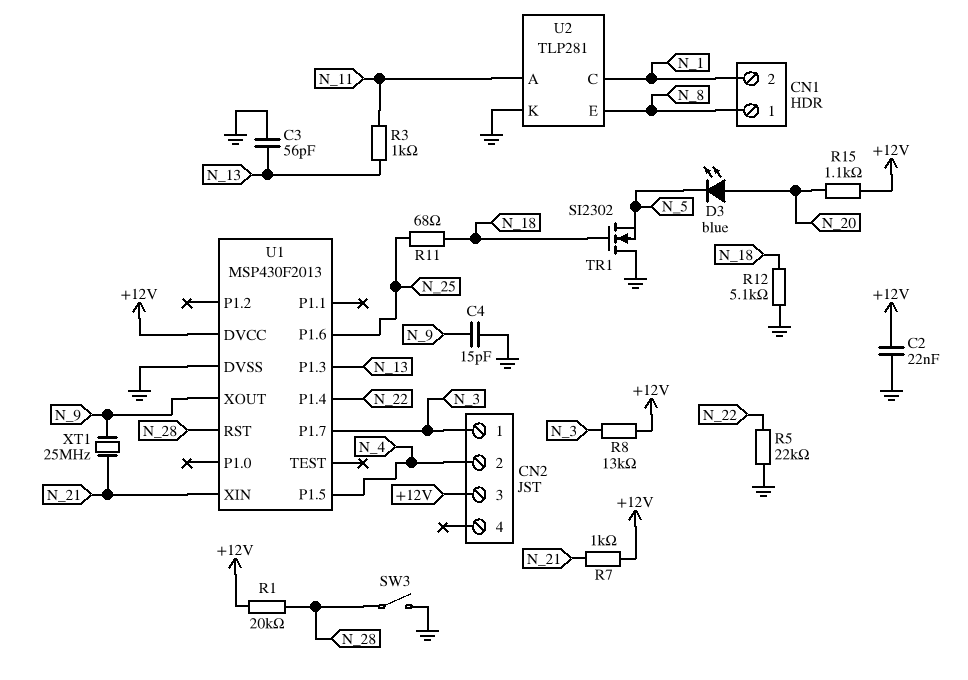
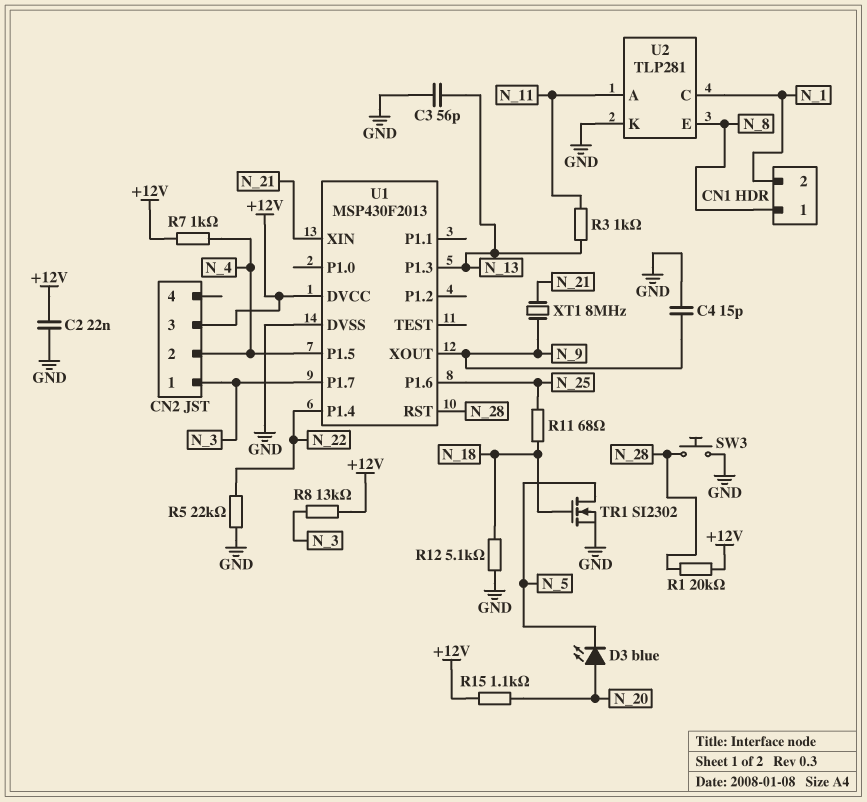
R7: 1k (+12V, N_21) -> 1k (+12V, N_4)
SW3: switch (GND, N_28) -> button (GND, N_28)
TR1: NMOS SI2302 (G N_18, D GND, S N_5) -> NMOS SI2302 (G N_18, D N_5, S GND)
XT1: 25MHz (N_9, N_21) -> 8MHz (N_9, N_21)

